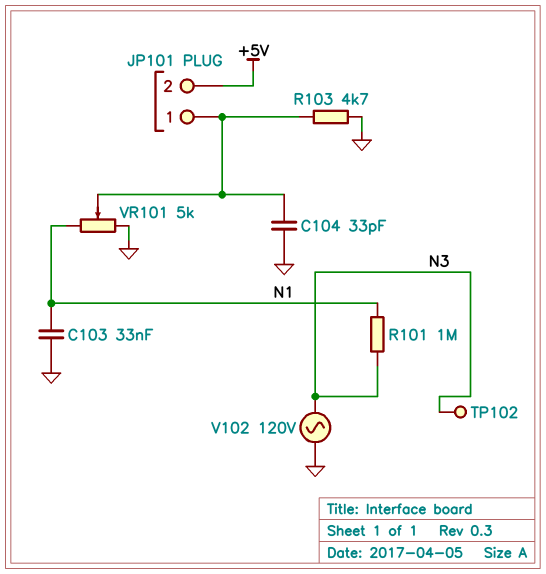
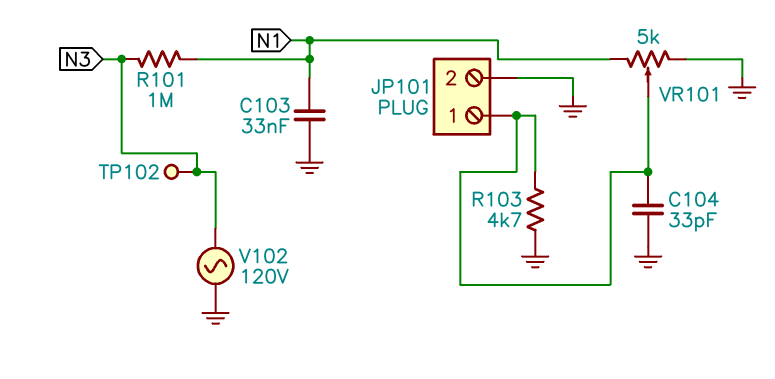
JP101 pin 2: +5V -> GND

